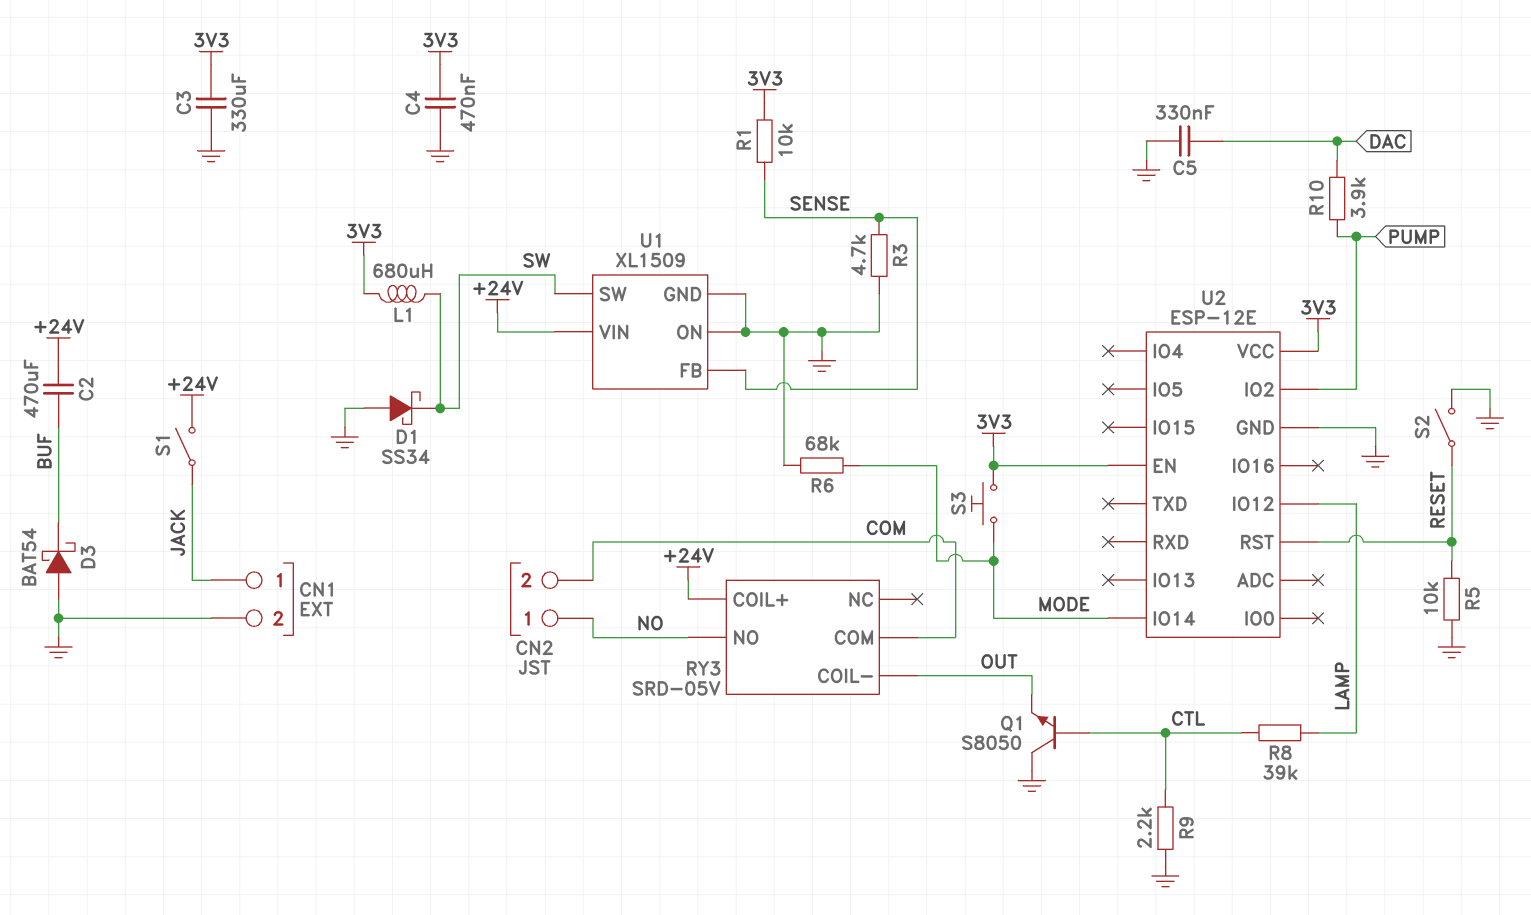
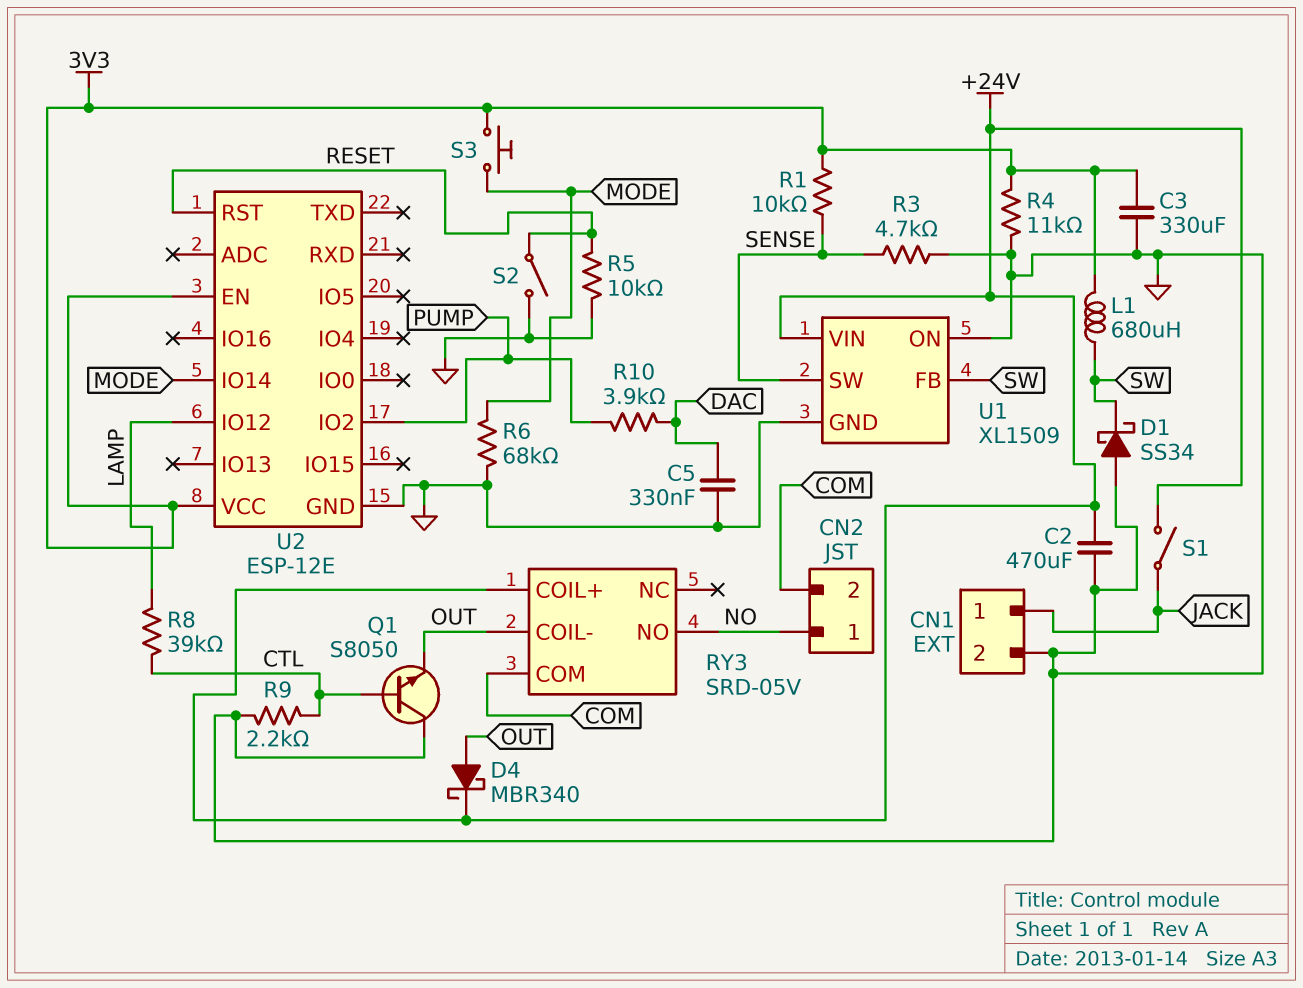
C2: 470uF (+24V, BUF) -> 470uF (+24V, GND)
C4: 470nF (3V3, GND) -> none
D3: schottky BAT54 (A GND, K BUF) -> none
D4: none -> schottky MBR340 (A OUT, K +24V)
R4: none -> 11k (3V3, GND)
U1 pin FB: SENSE -> SW
U1 pin SW: SW -> SENSE

